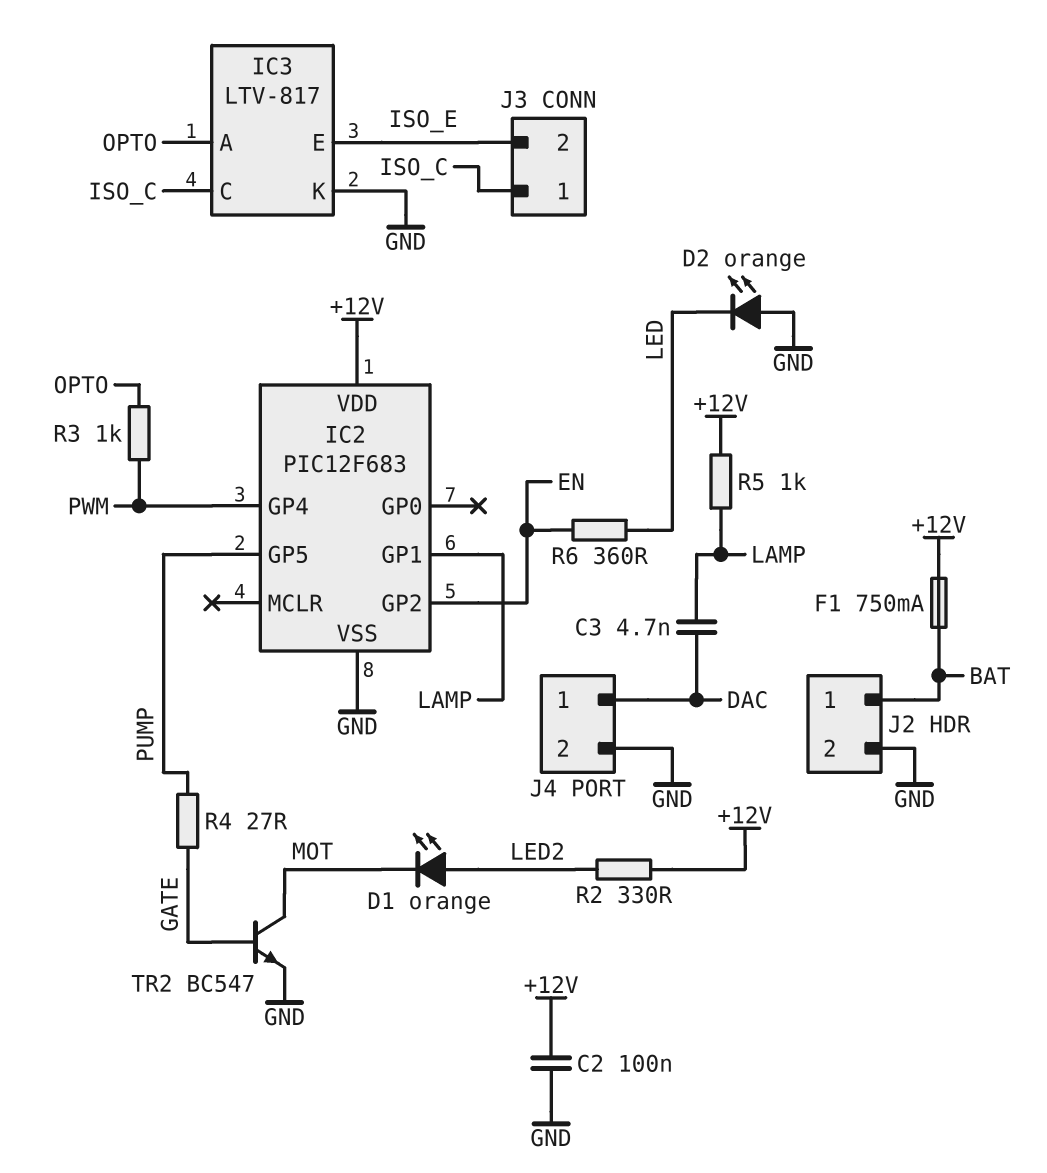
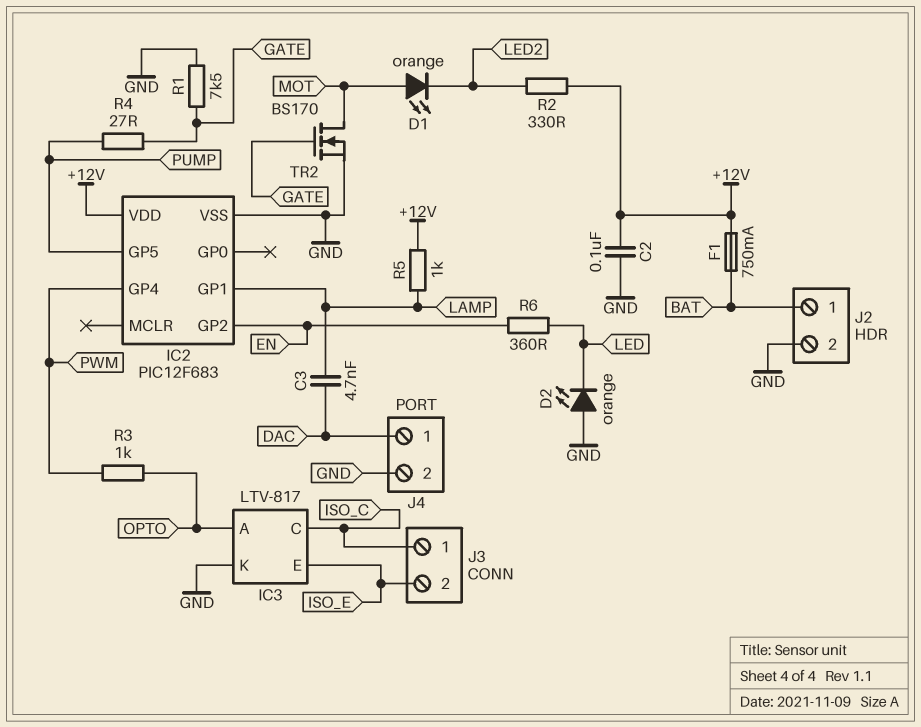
D1: LED orange (A LED2, K MOT) -> LED orange (A MOT, K LED2)
R1: none -> 7.5k (GATE, GND)
TR2: NPN BC547 (B GATE, C MOT, E GND) -> NMOS BS170 (G GATE, D MOT, S GND)

